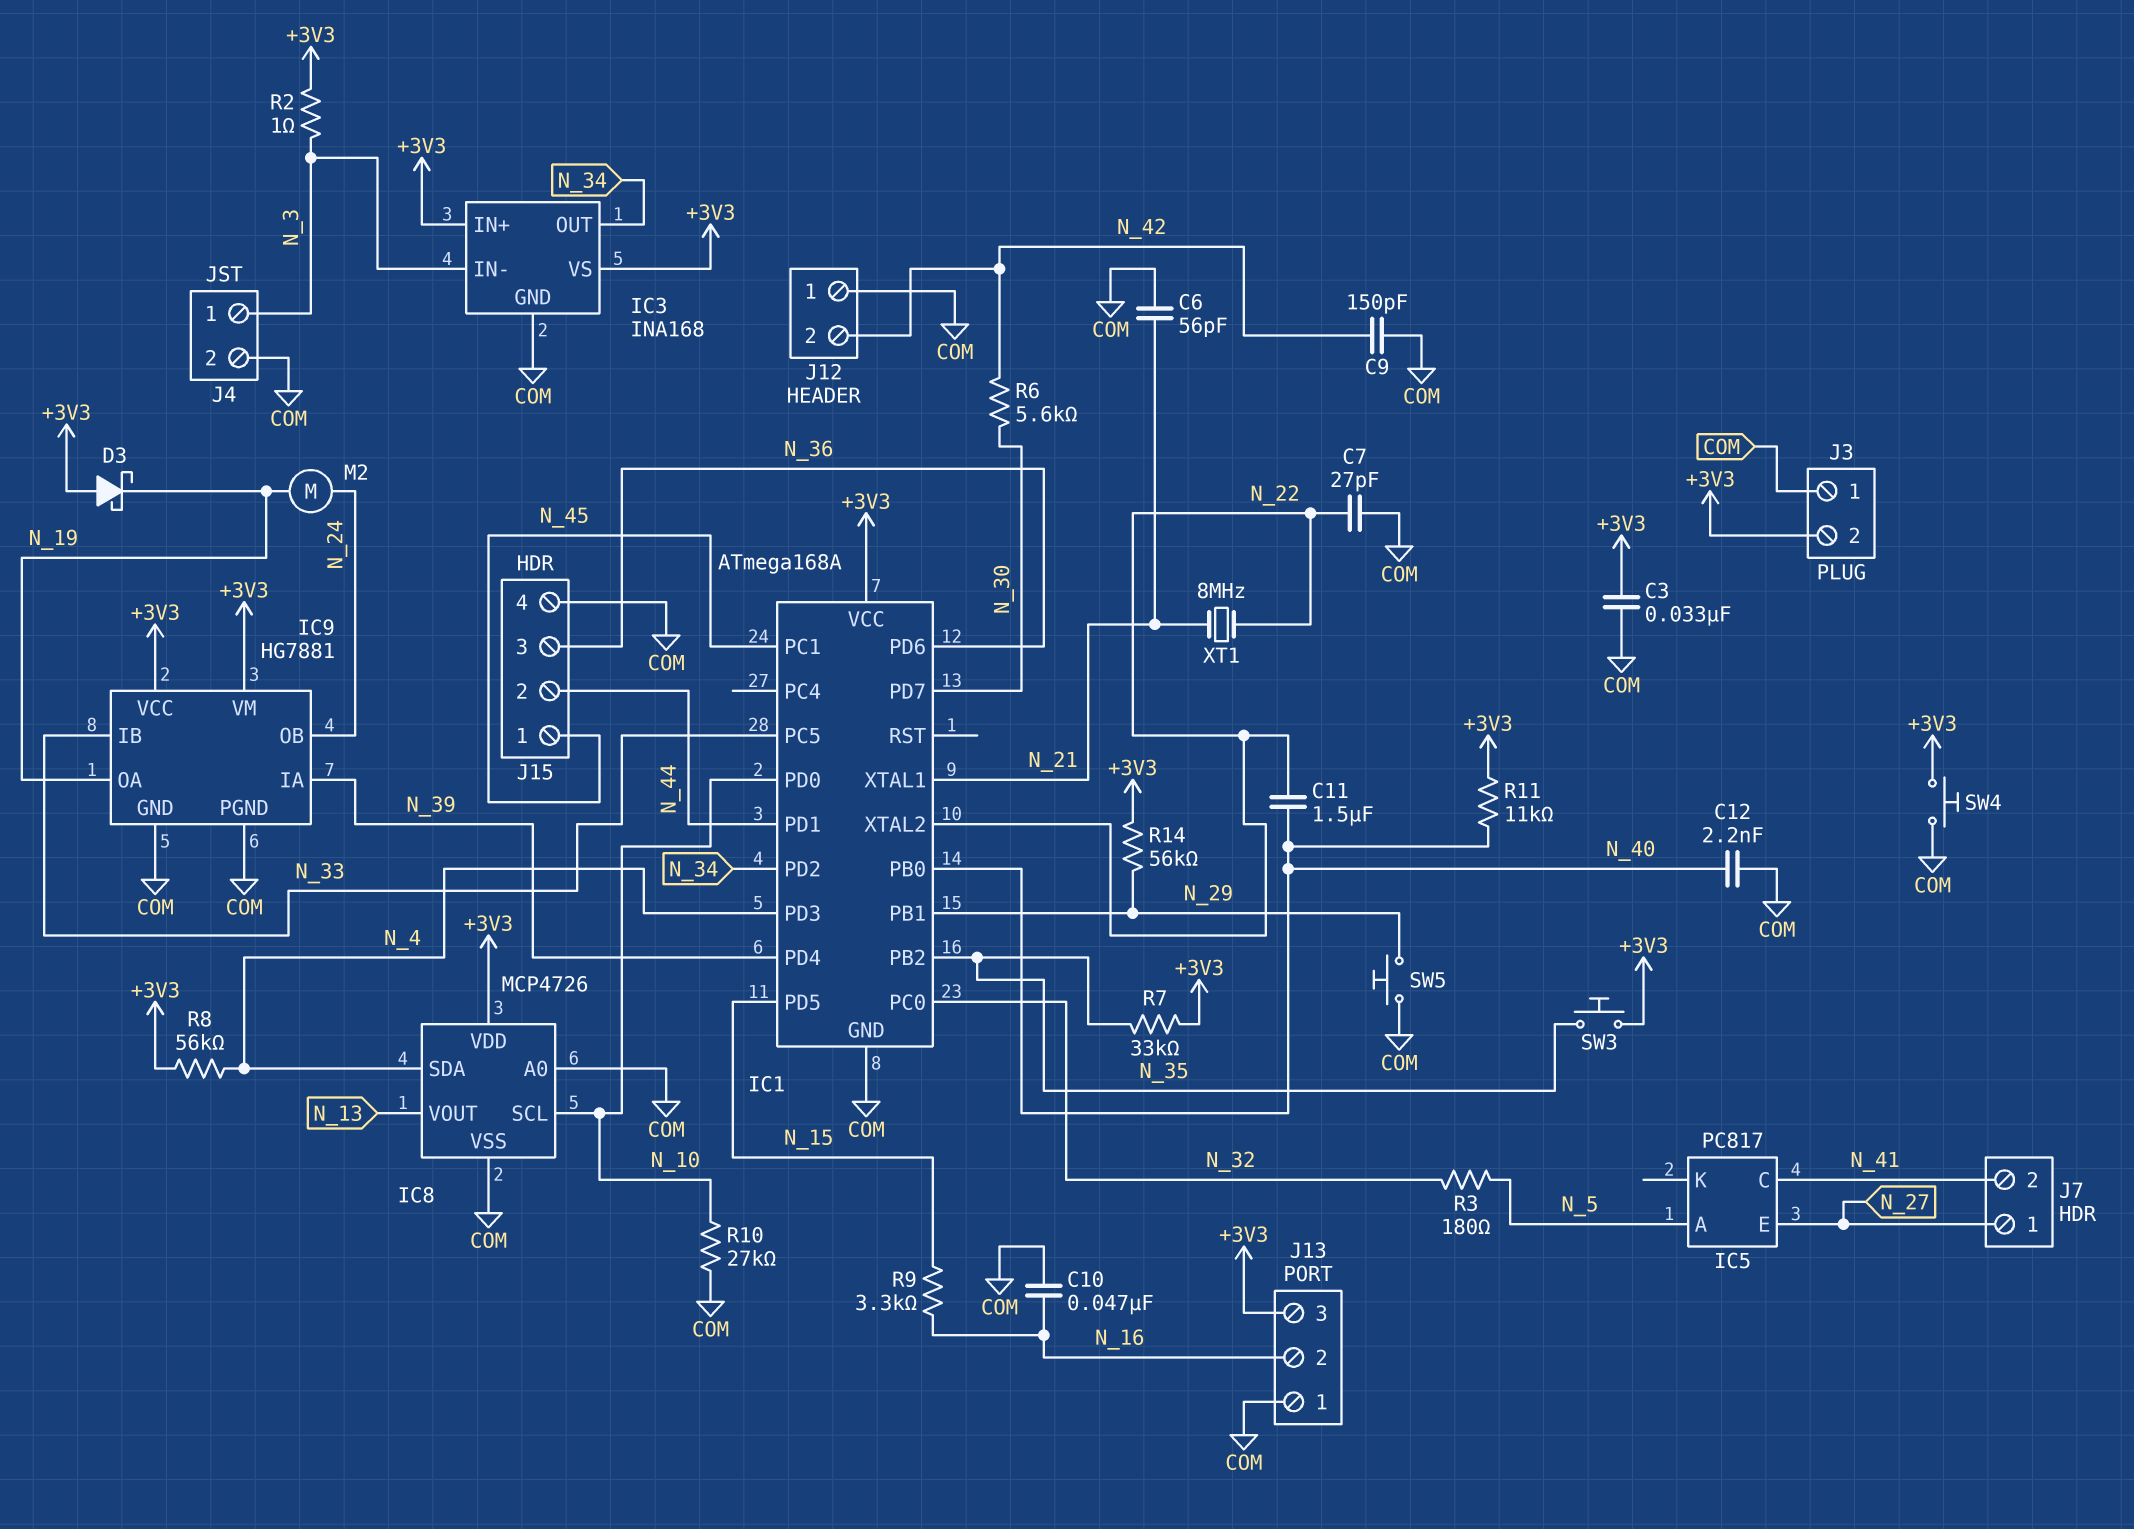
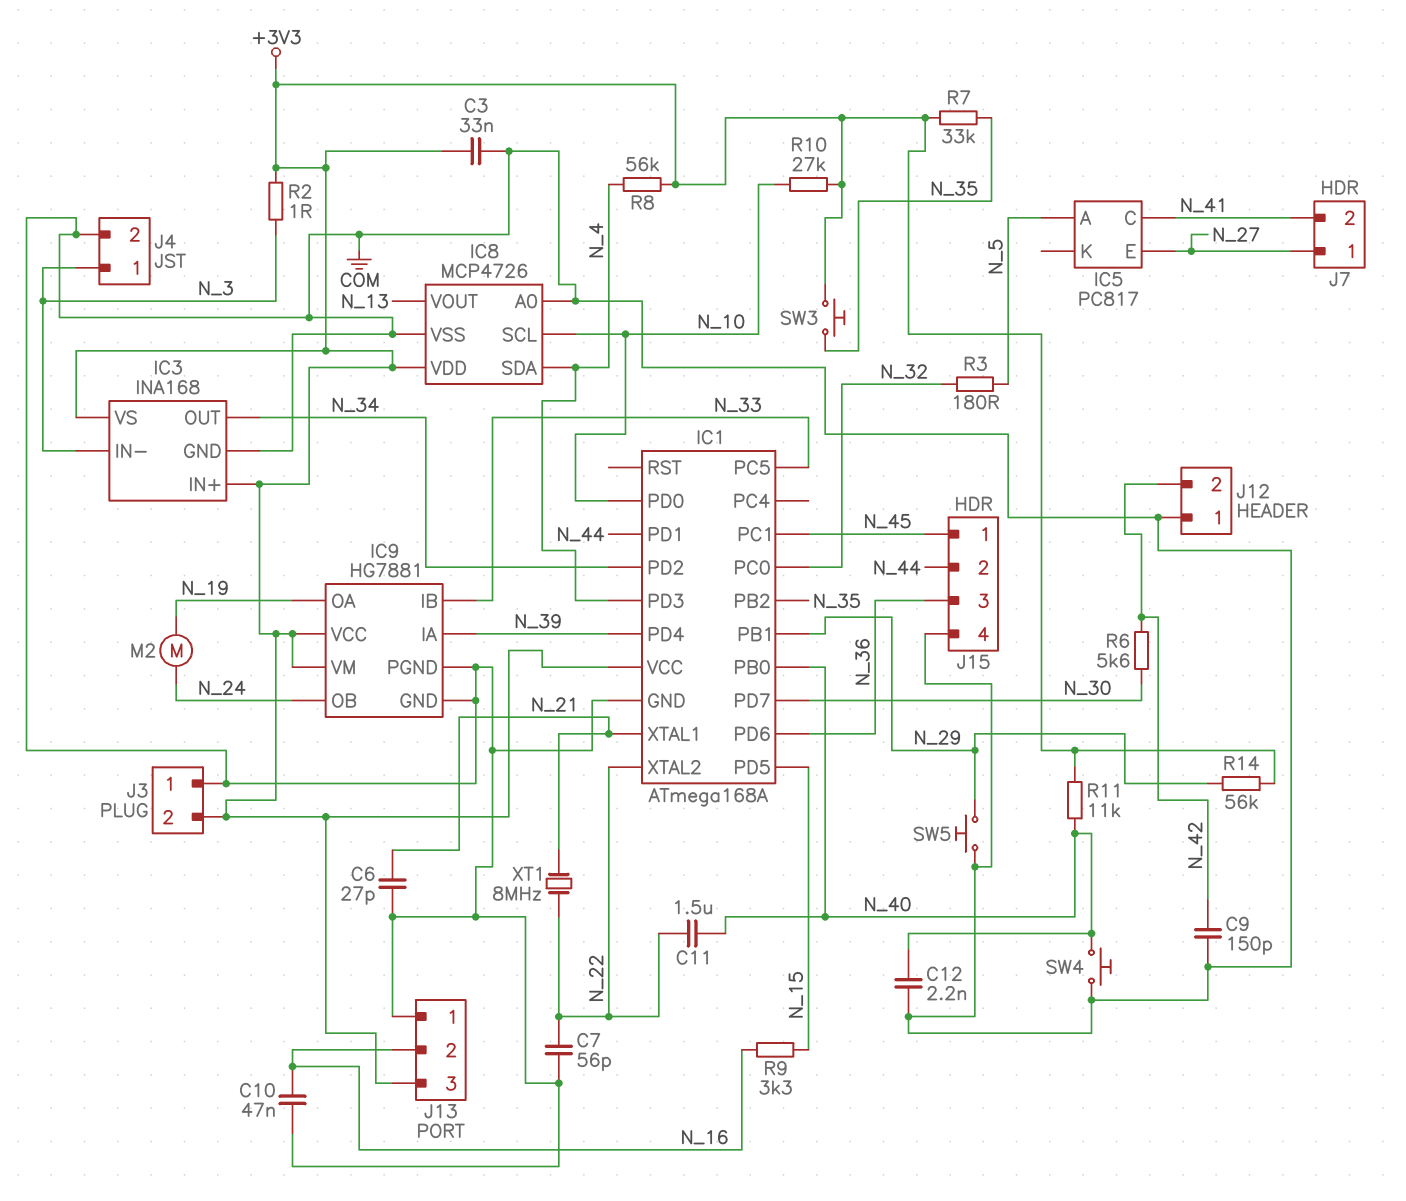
C6: 56pF (COM, N_21) -> 27pF (COM, N_21)
C7: 27pF (COM, N_22) -> 56pF (COM, N_22)
D3: schottky (A +3V3, K N_19) -> none
R10: 27k (COM, N_10) -> 27k (+3V3, N_10)
SW4: button (+3V3, COM) -> button (COM, N_40)

